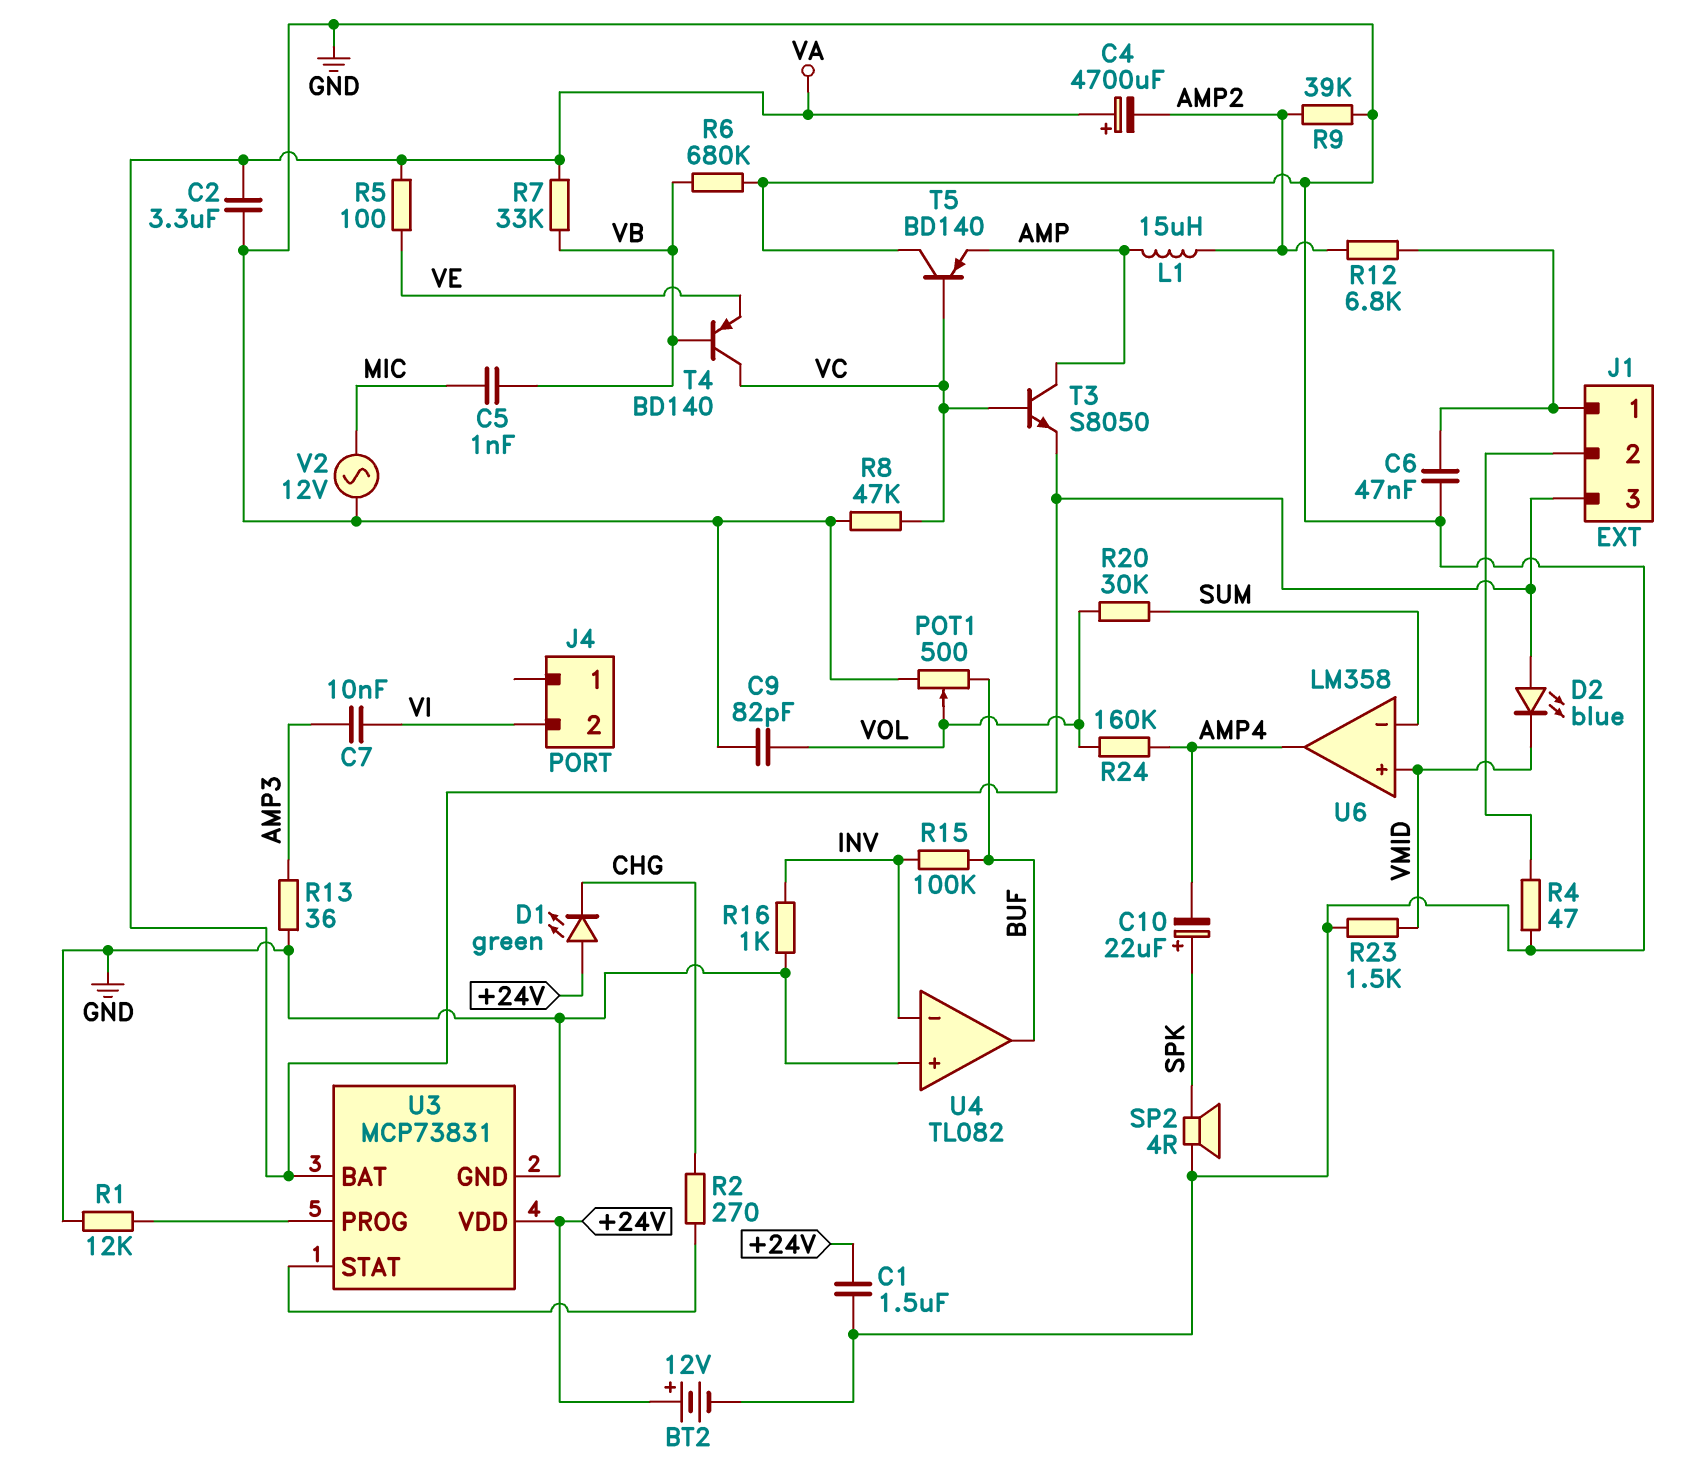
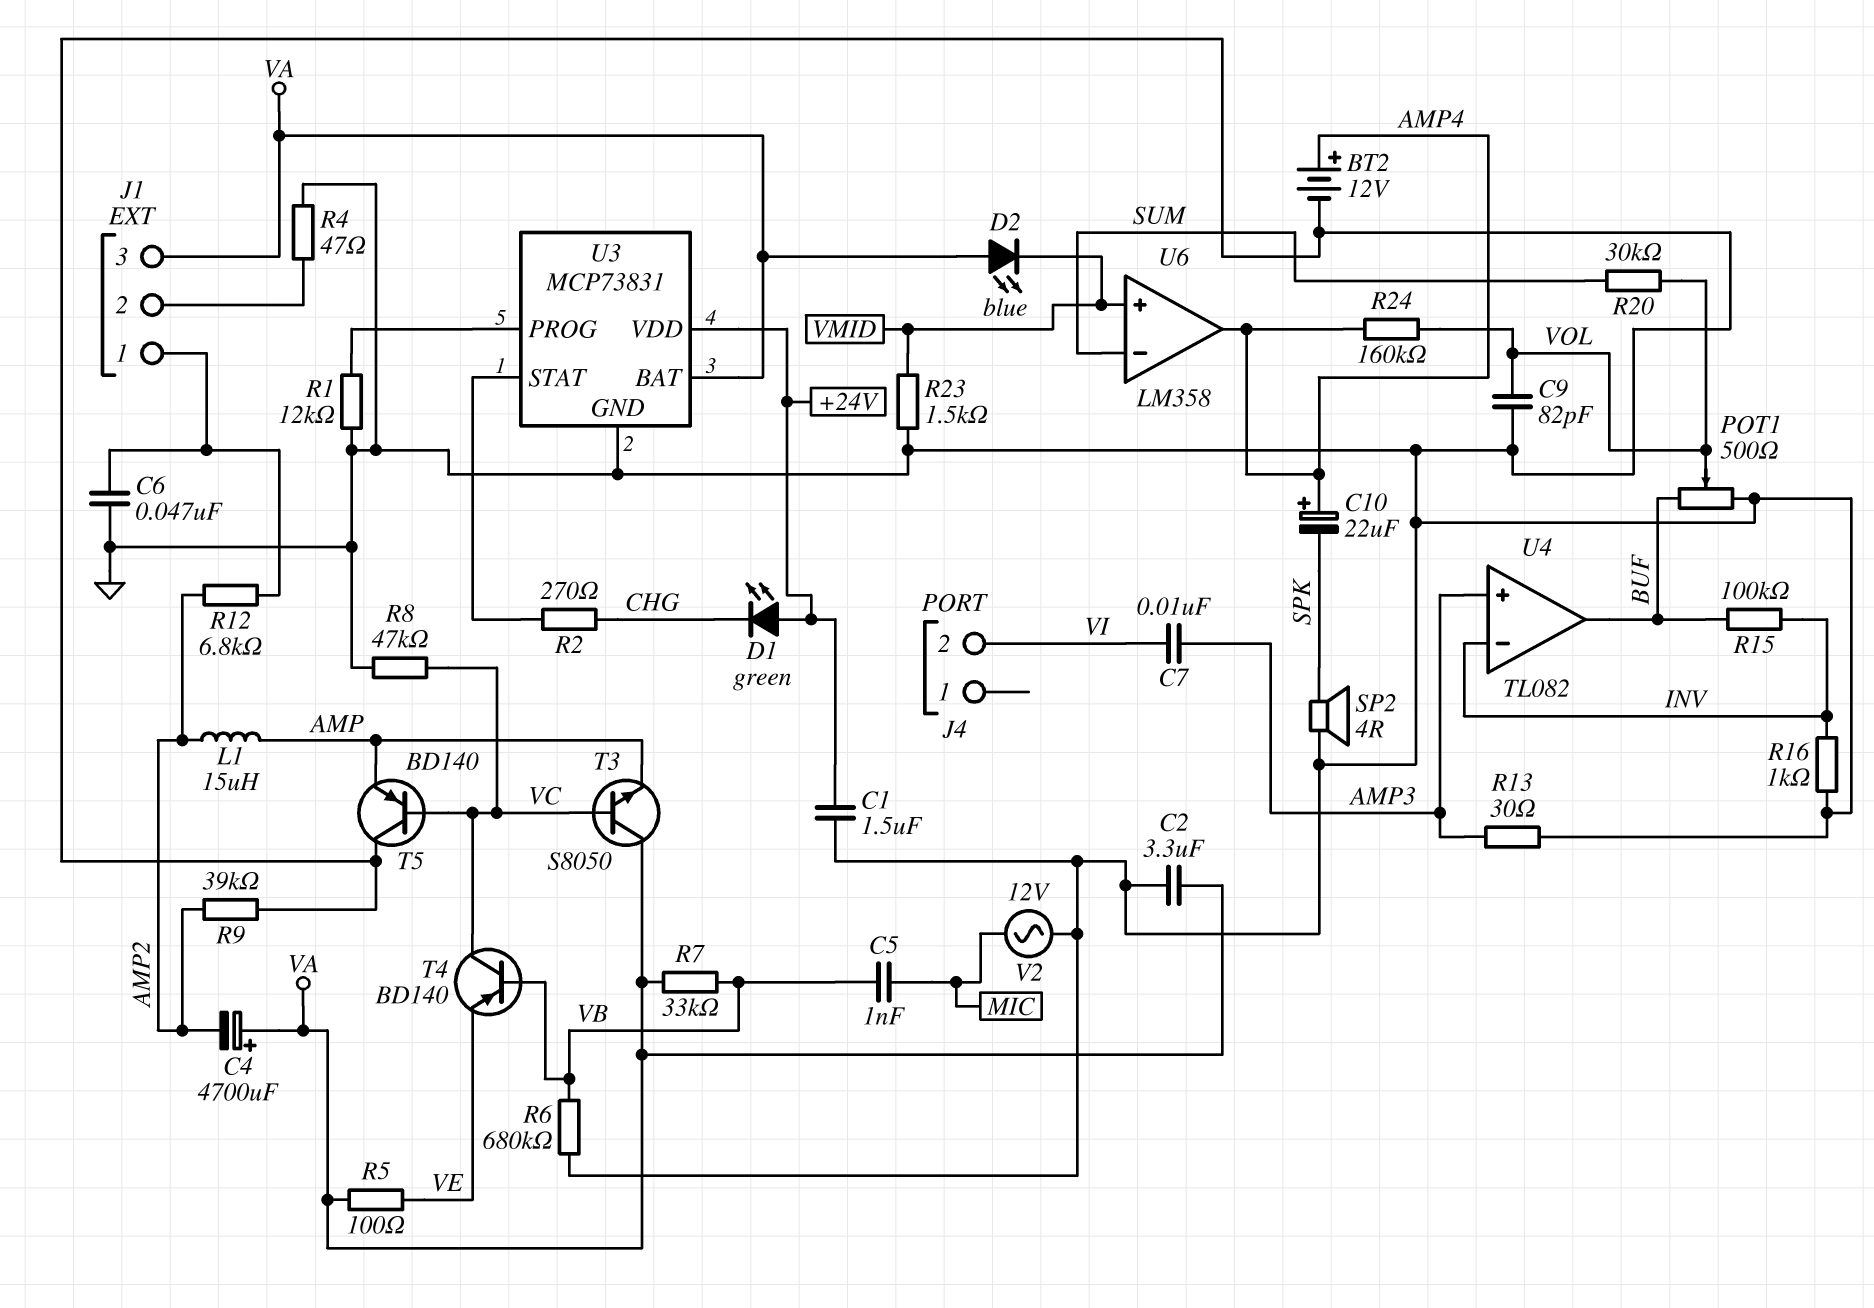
BT2: 12V (plus +24V, minus GND) -> 12V (plus AMP4, minus GND)
C10: 22uF (plus SPK, minus AMP4) -> 22uF (plus AMP4, minus SPK)
R13: 36 (AMP3, GND) -> 30 (AMP3, GND)
T3: NPN S8050 (B VC, C AMP, E VA) -> NPN S8050 (B VC, C VA, E AMP)
U4 pin in+: GND -> AMP3

